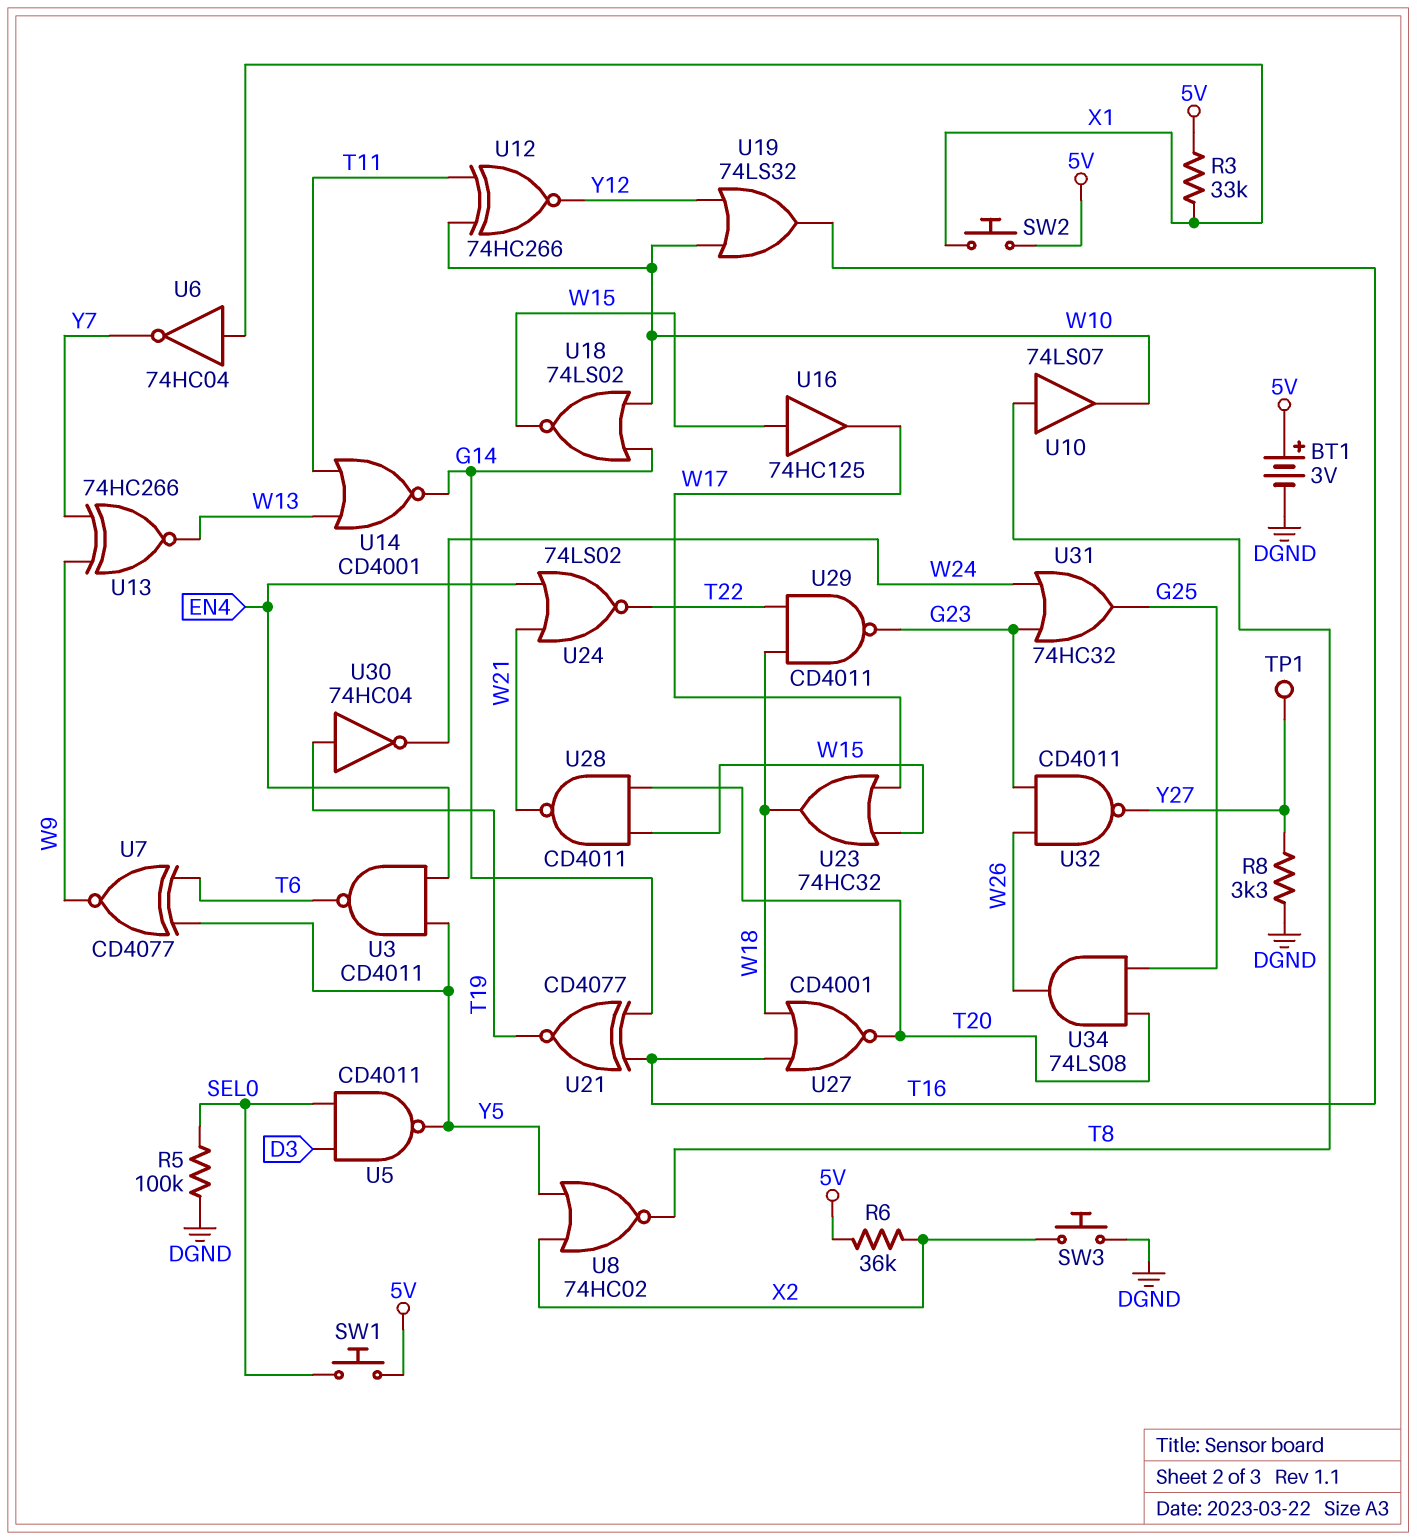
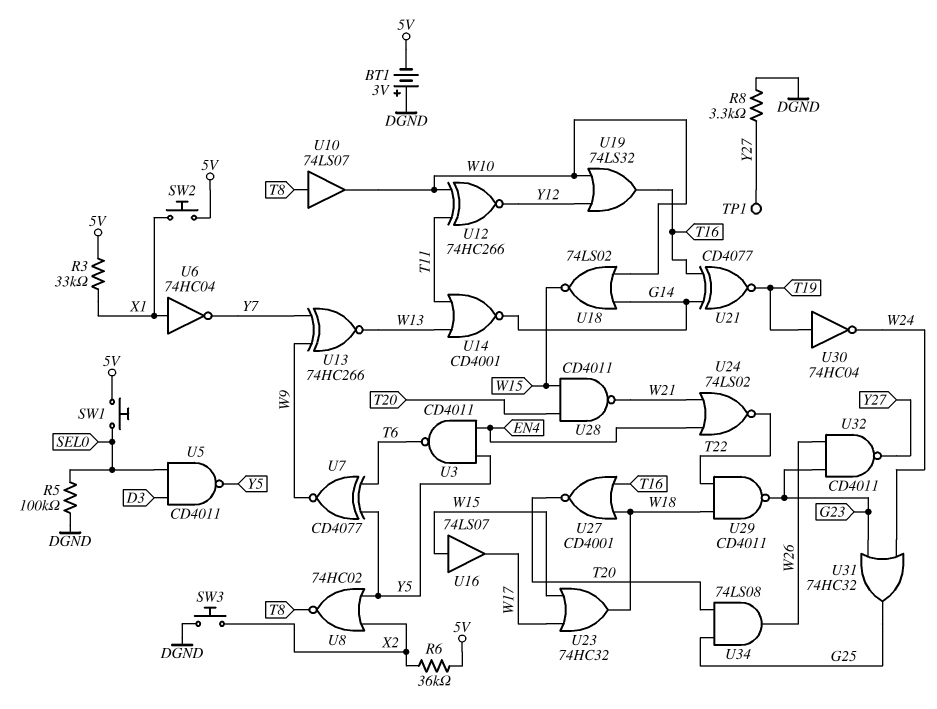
BT1: 3V (plus 5V, minus DGND) -> 3V (plus DGND, minus 5V)
U16: buffer 74HC125 (in W15, out W17) -> buffer 74LS07 (in W15, out W17)

